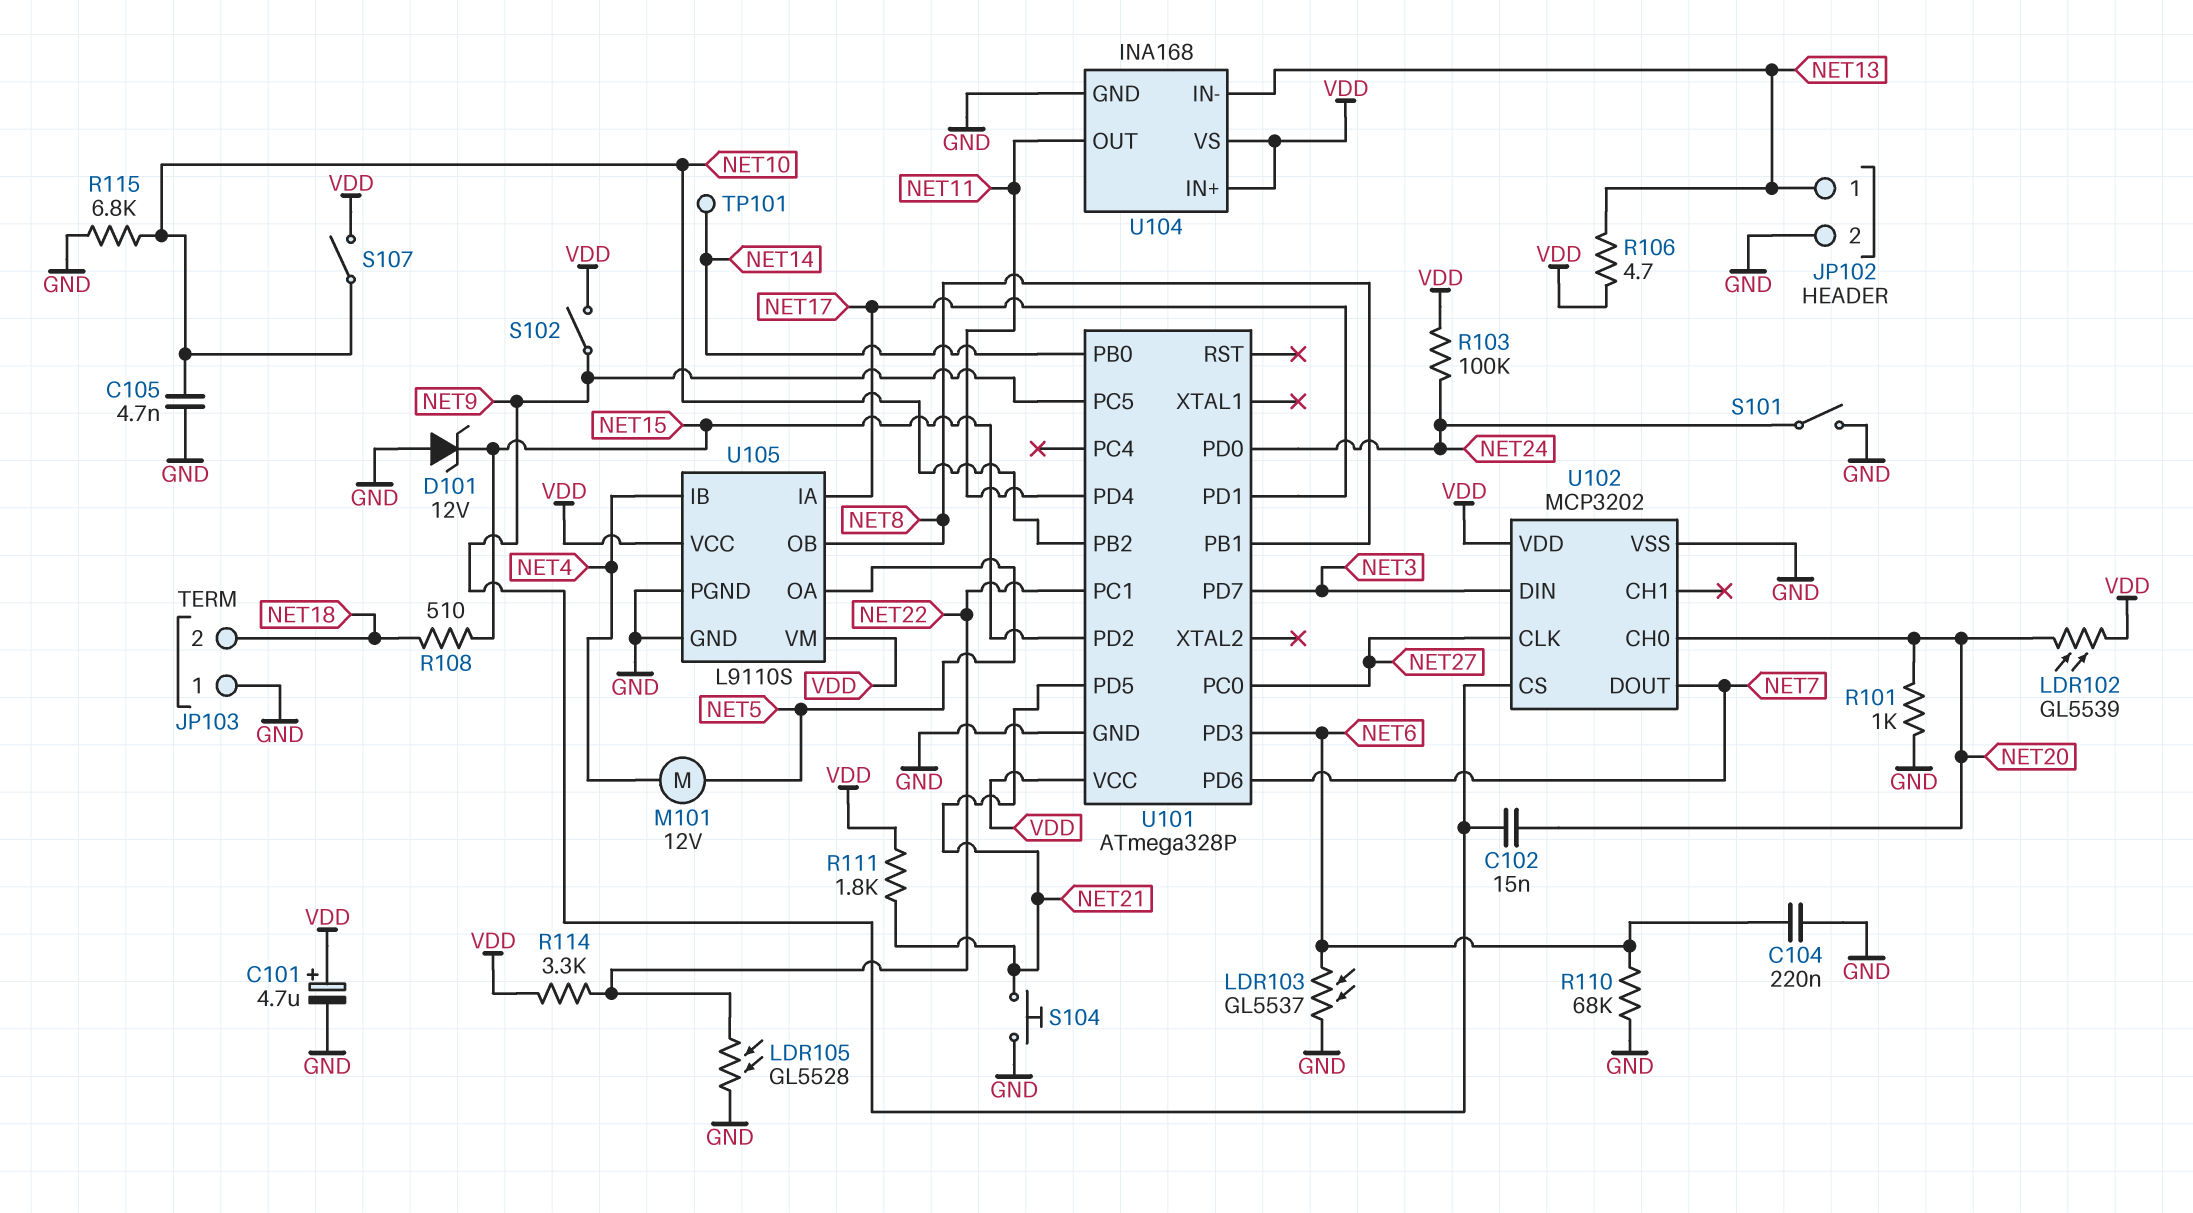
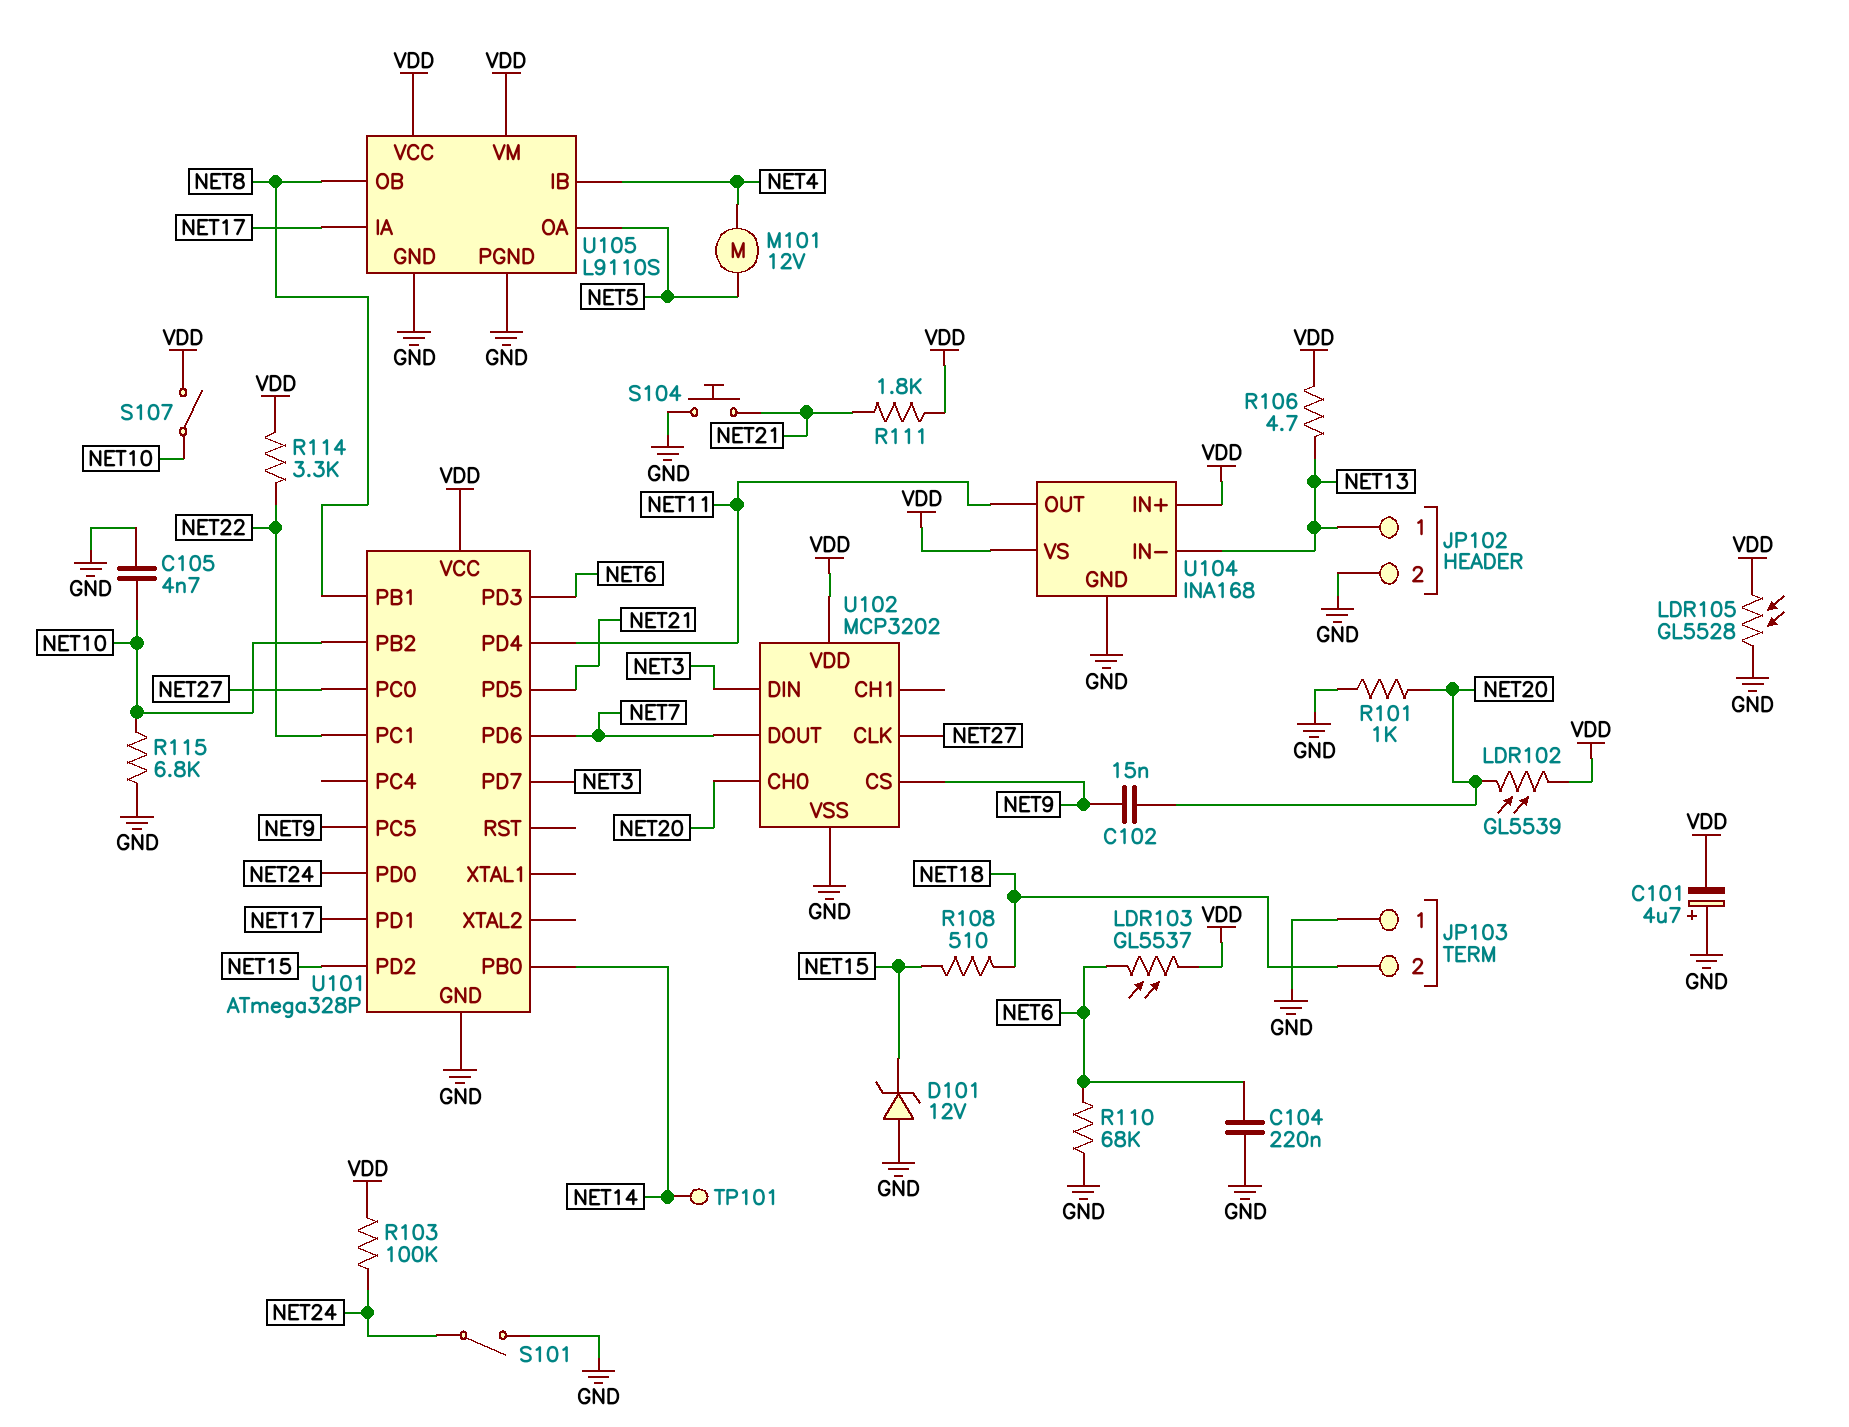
C101: 4.7uF (plus VDD, minus GND) -> 4.7uF (plus GND, minus VDD)
LDR103: GL5537 (GND, NET6) -> GL5537 (NET6, VDD)
LDR105: GL5528 (GND, NET22) -> GL5528 (GND, VDD)
S102: switch (NET9, VDD) -> none

